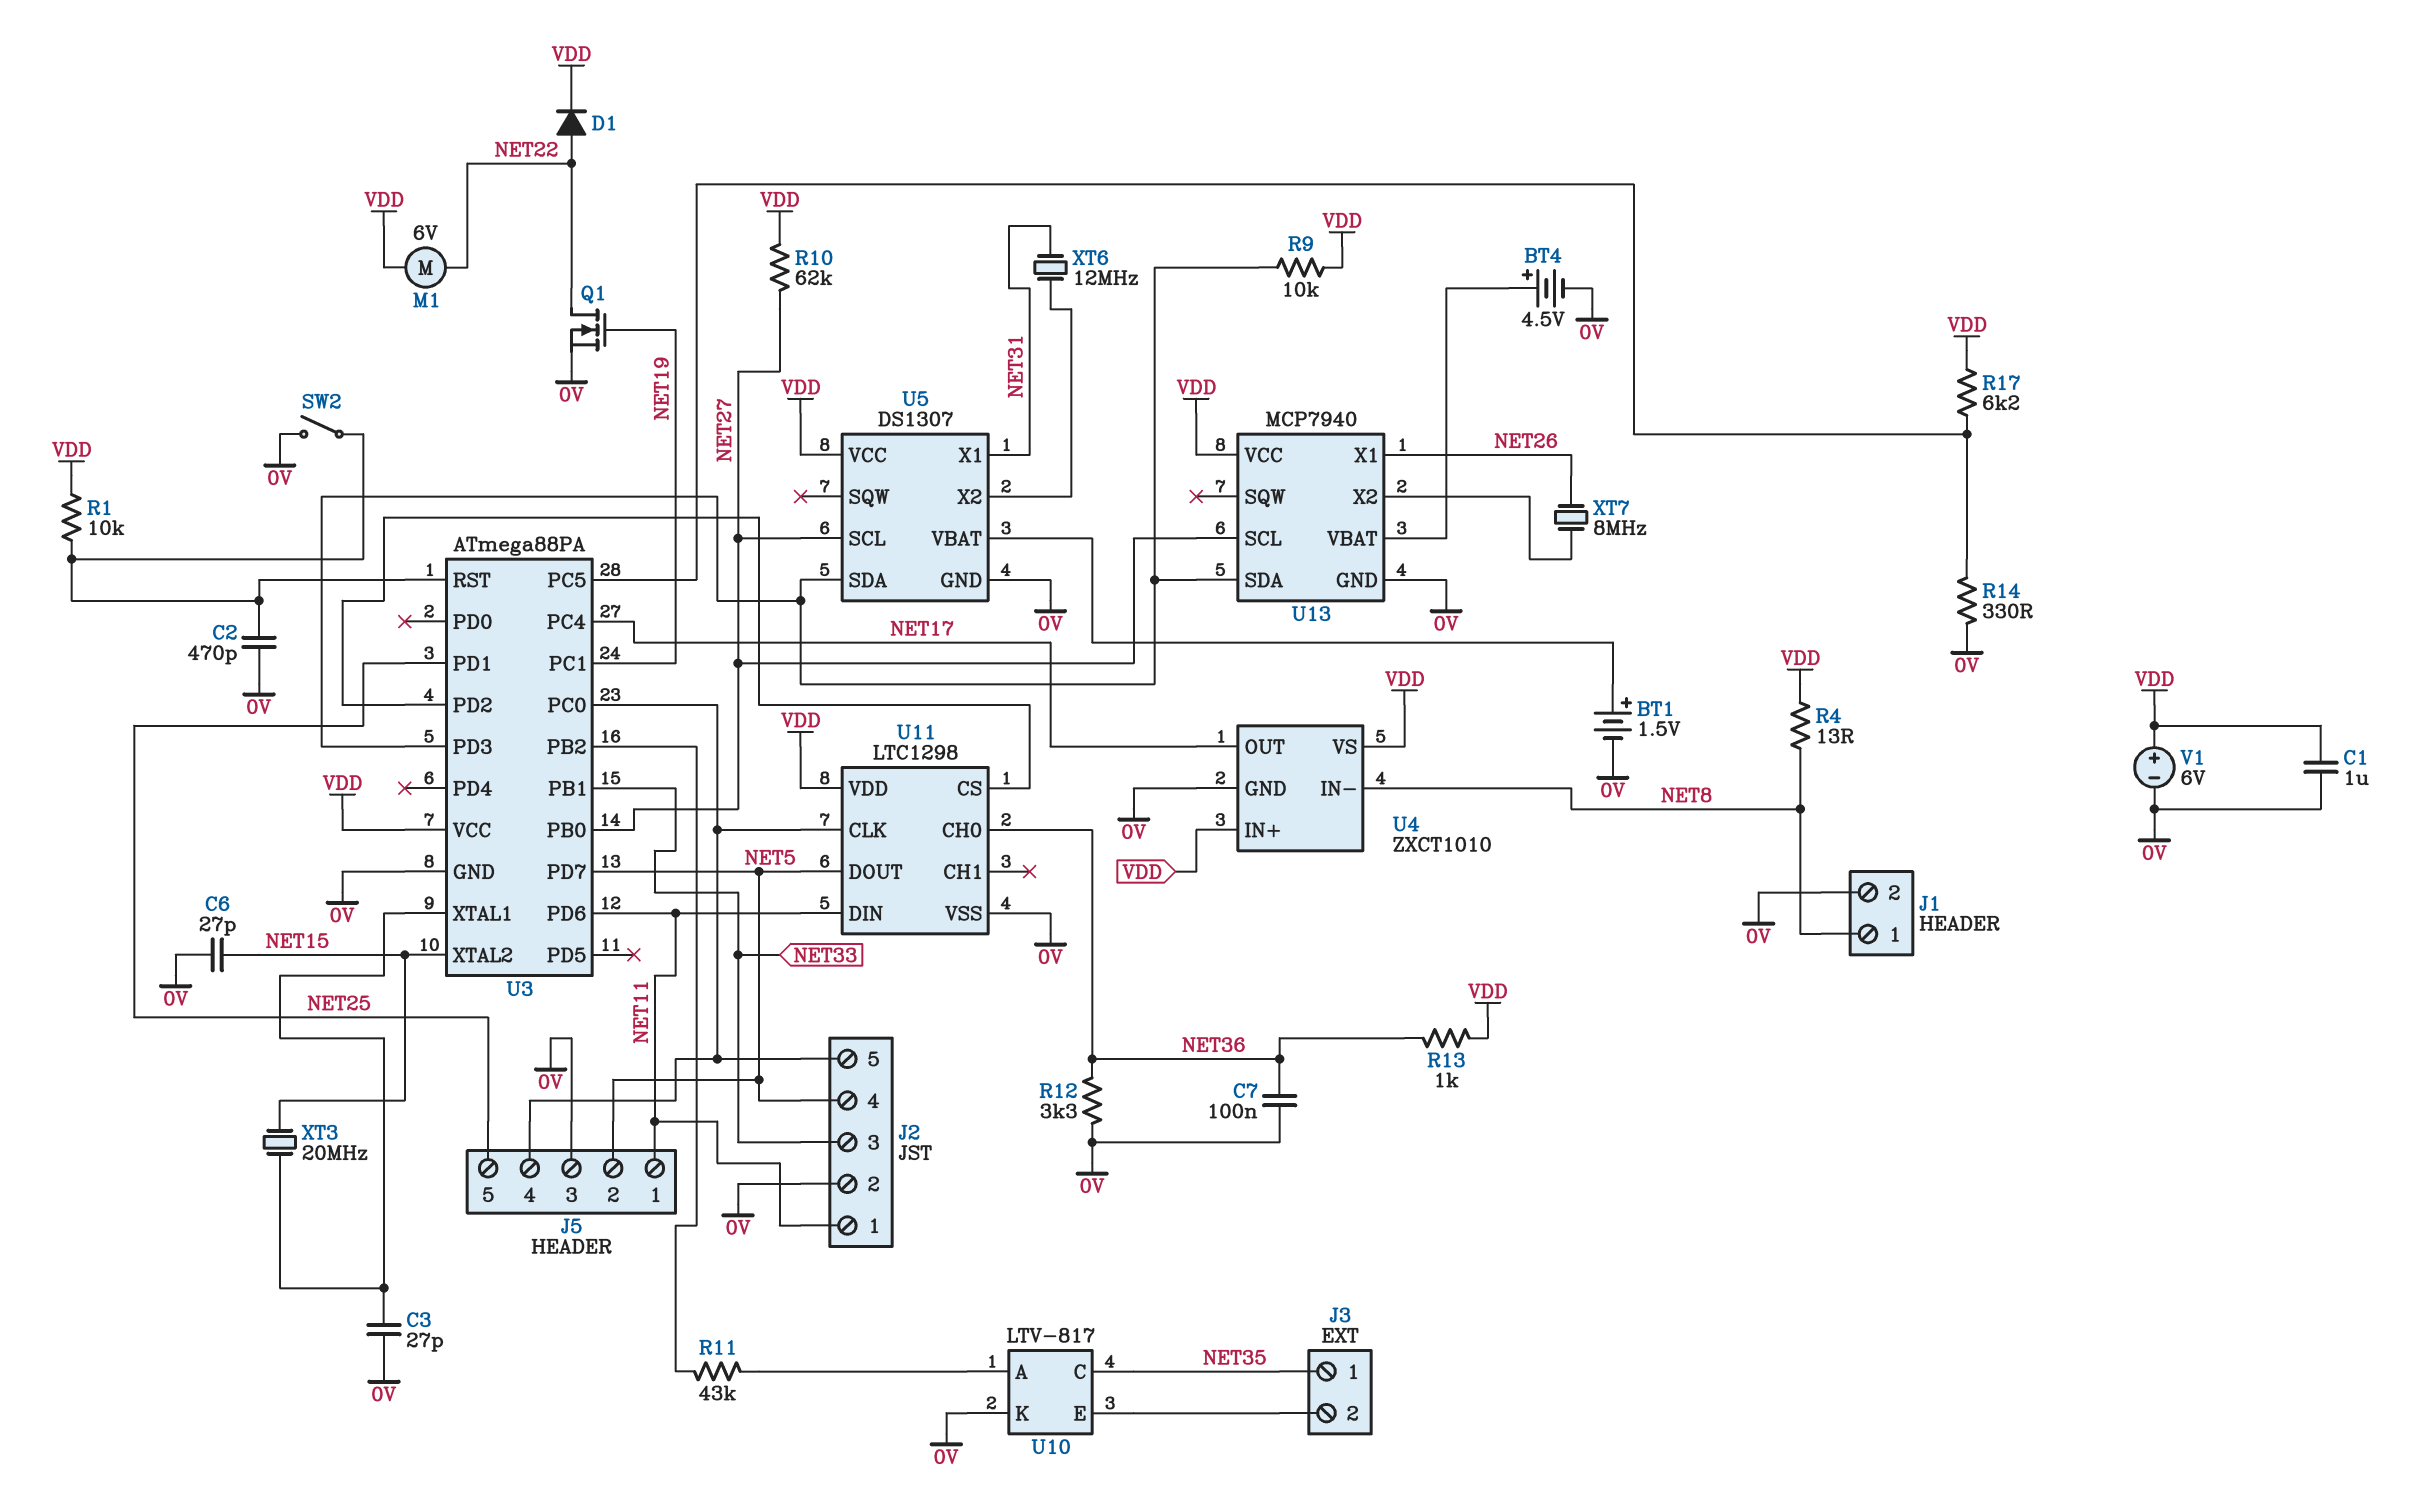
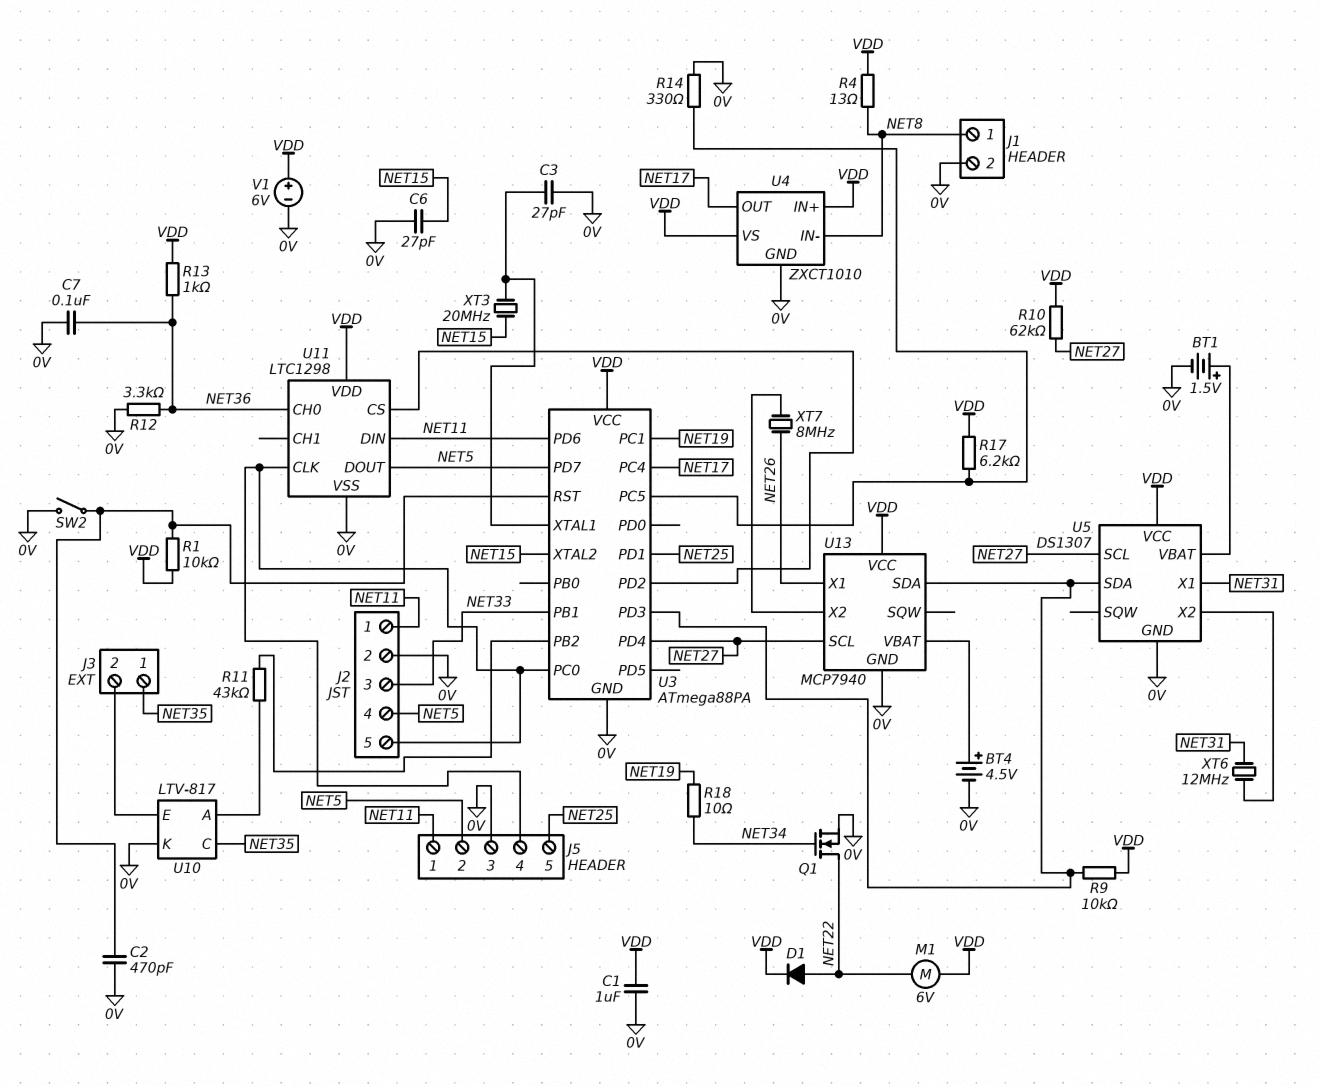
Q1: NMOS (G NET19, D NET22, S 0V) -> NMOS (G NET34, D NET22, S 0V)
R18: none -> 10 (NET19, NET34)
U3 pin PB0: NET27 -> none
U3 pin PD4: none -> NET27

